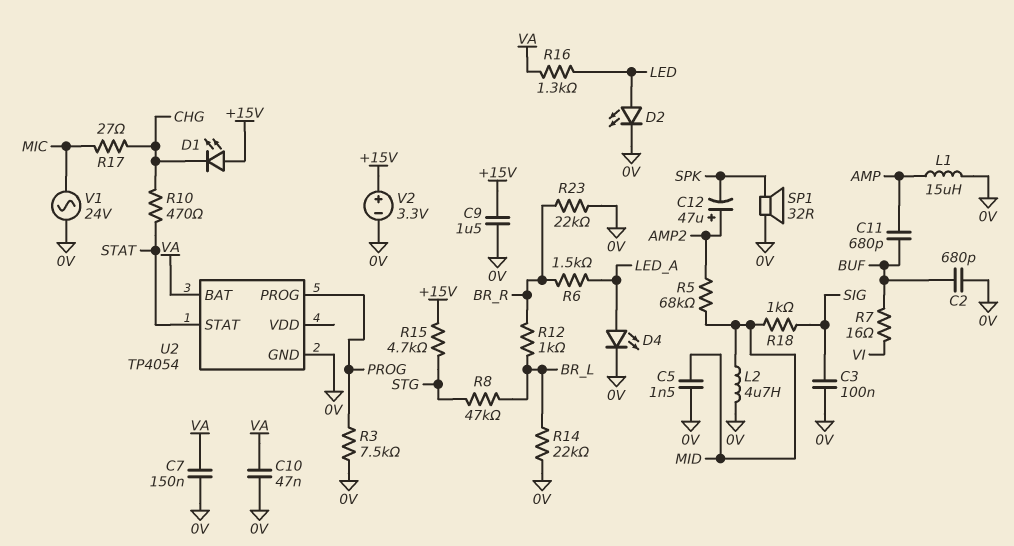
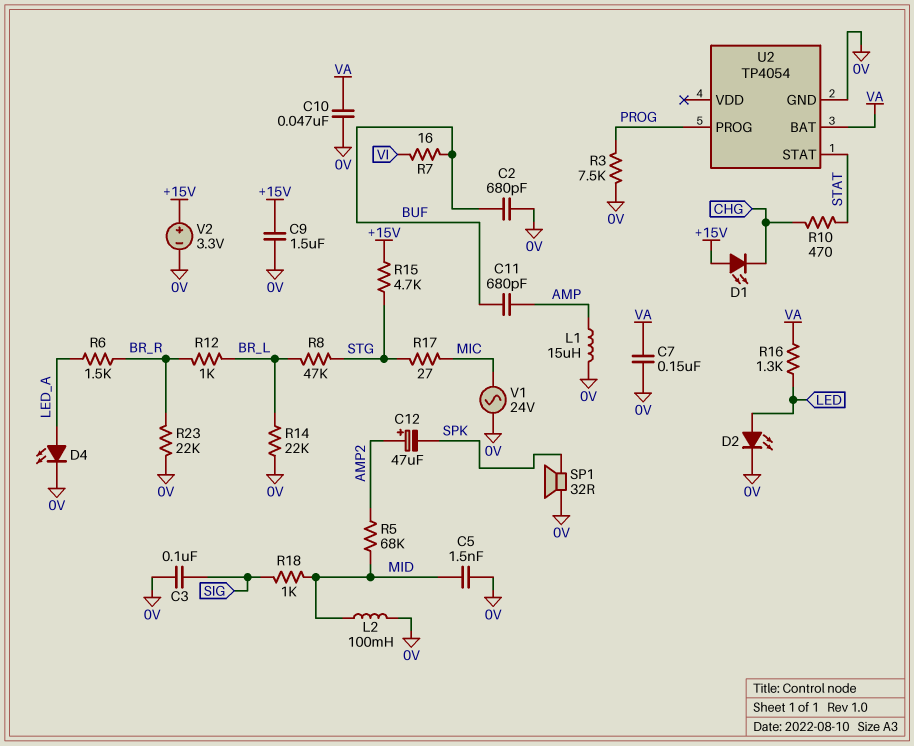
L2: 4.7uH (0V, MID) -> 100mH (0V, MID)
R17: 27 (CHG, MIC) -> 27 (MIC, STG)

